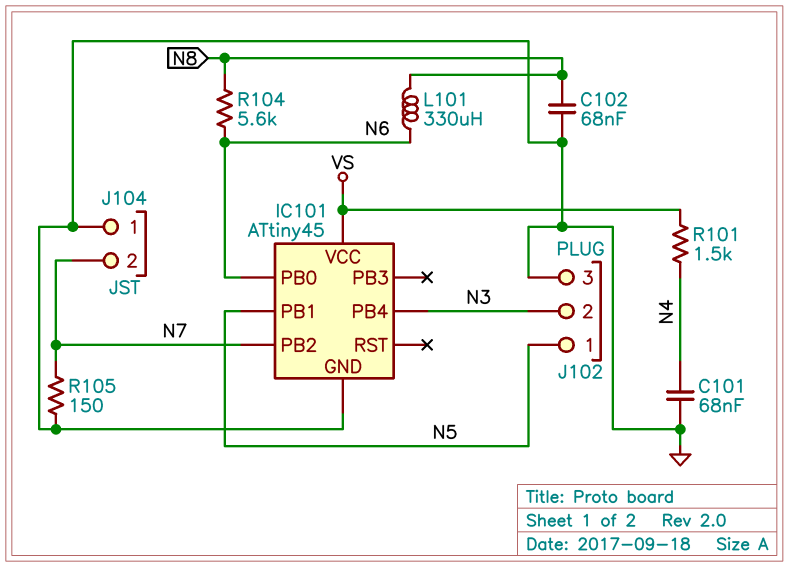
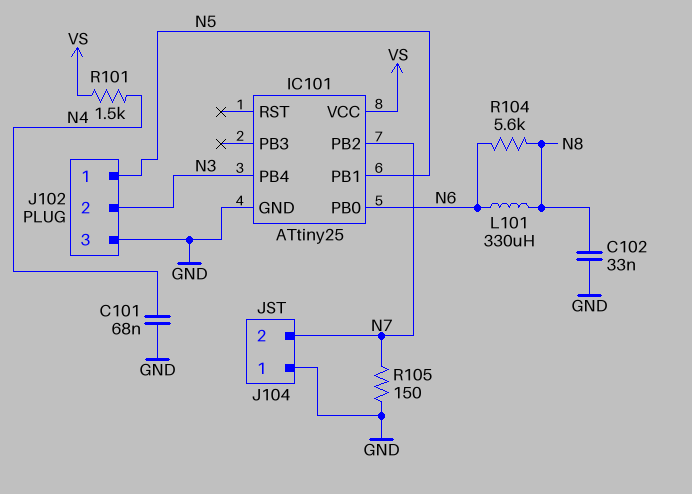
C102: 68nF (GND, N8) -> 33nF (GND, N8)
IC101: ATtiny45 -> ATtiny25

